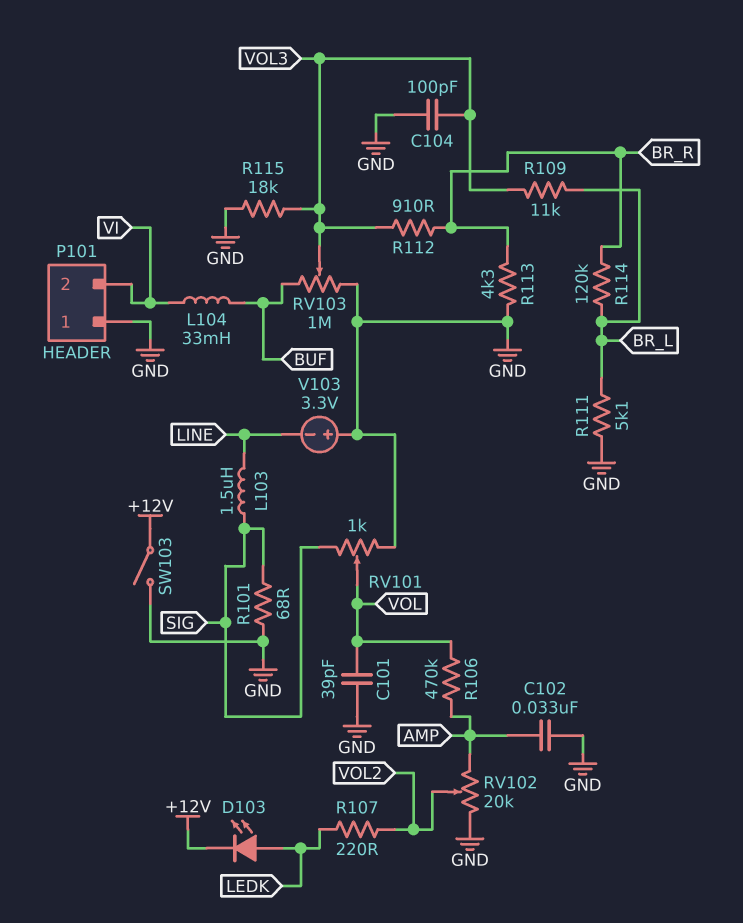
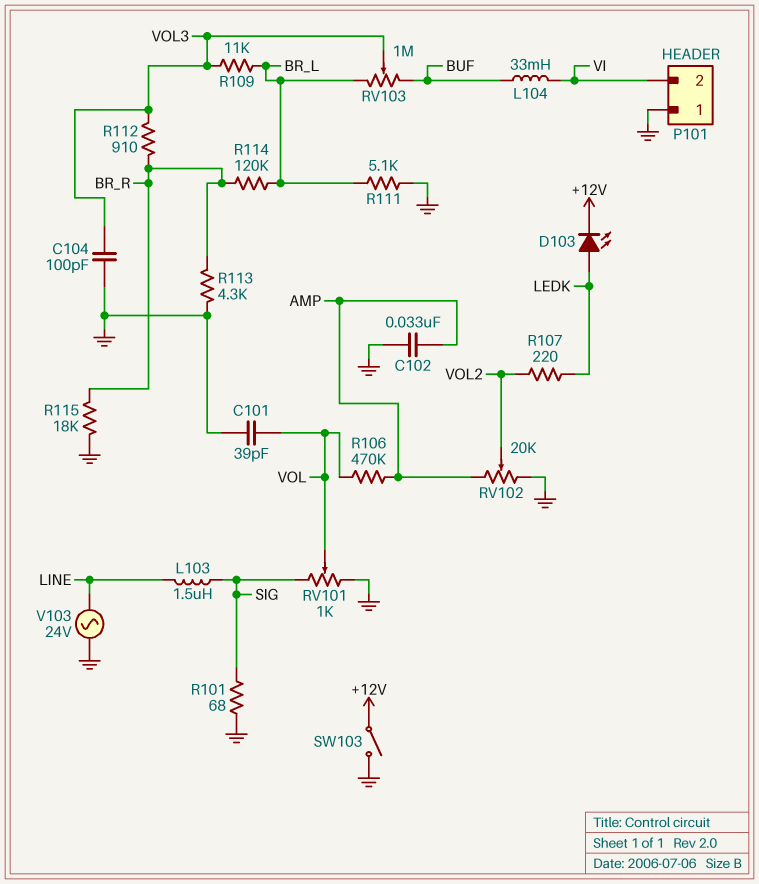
R115: 18k (GND, VOL3) -> 18k (BR_R, GND)
RV103: 1M (BUF, GND, wiper VOL3) -> 1M (BR_L, BUF, wiper VOL3)
V103: 3.3V (plus GND, minus LINE) -> AC 24V (GND, LINE)

